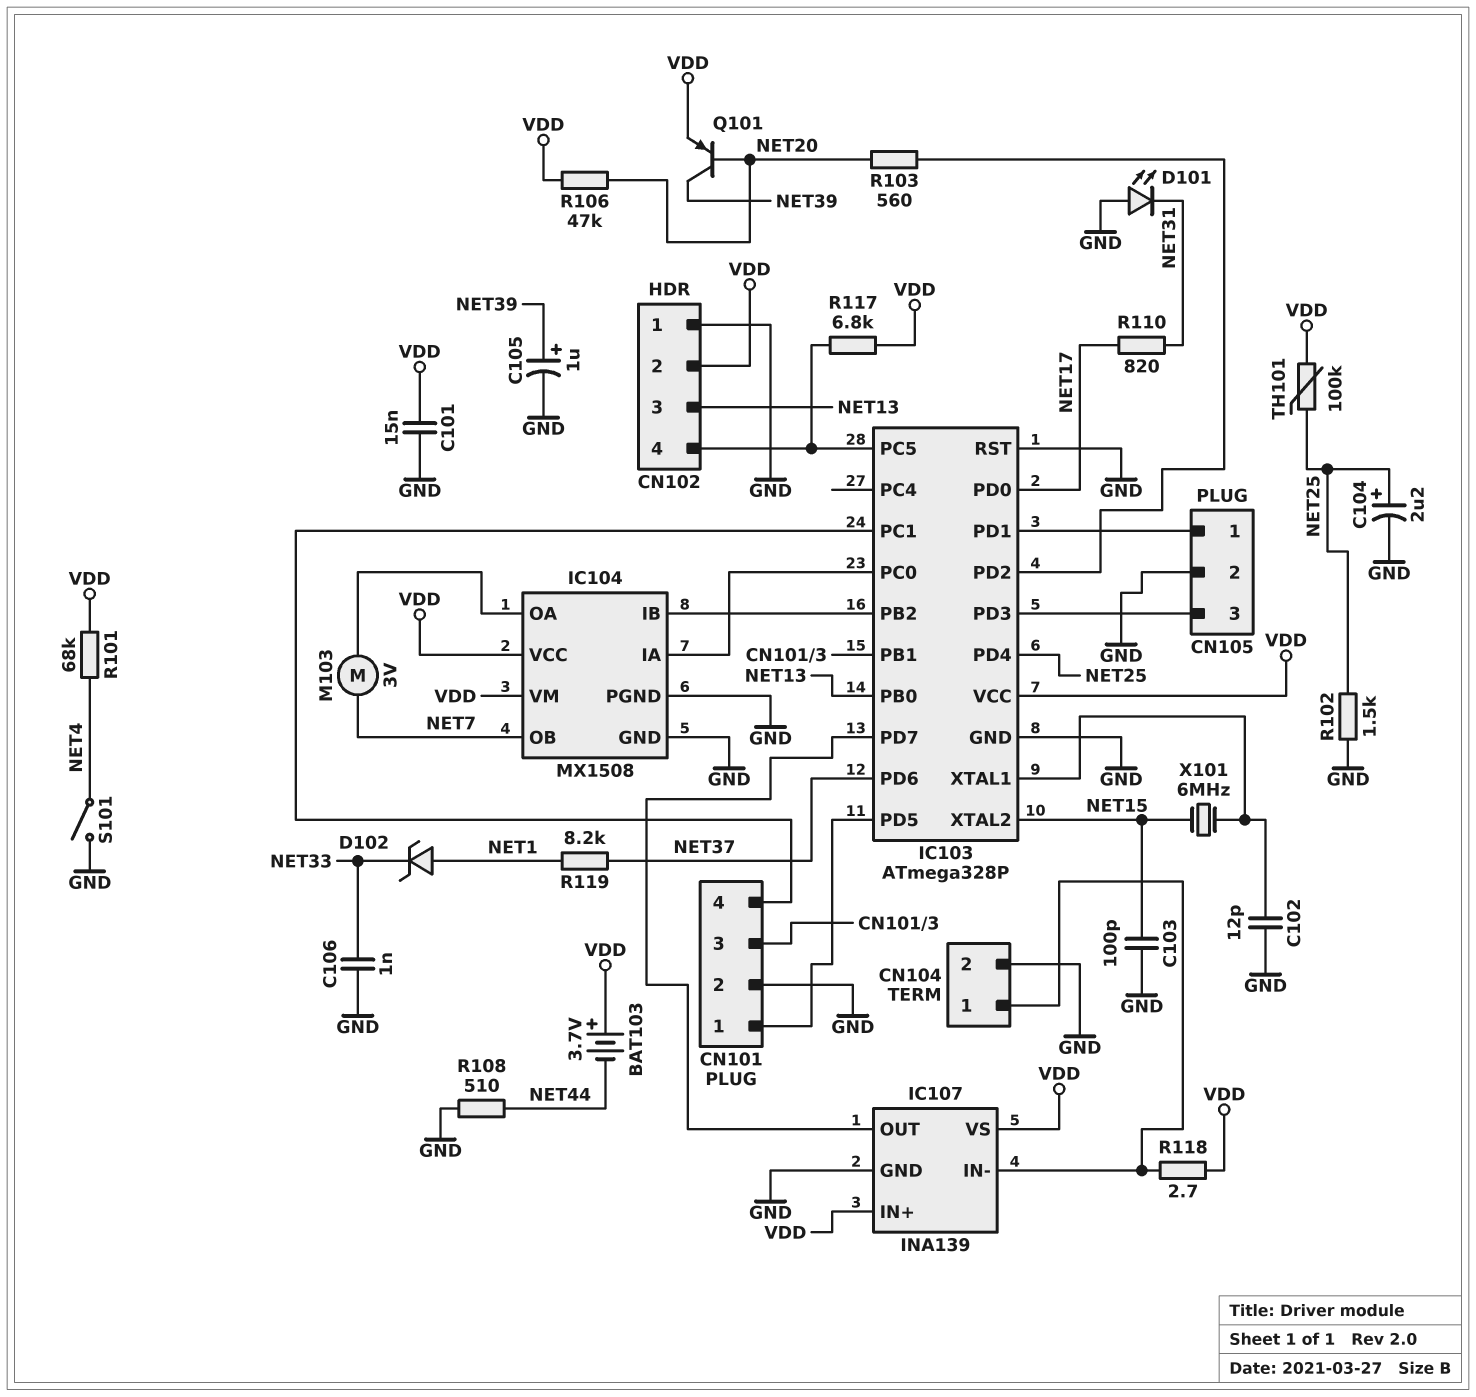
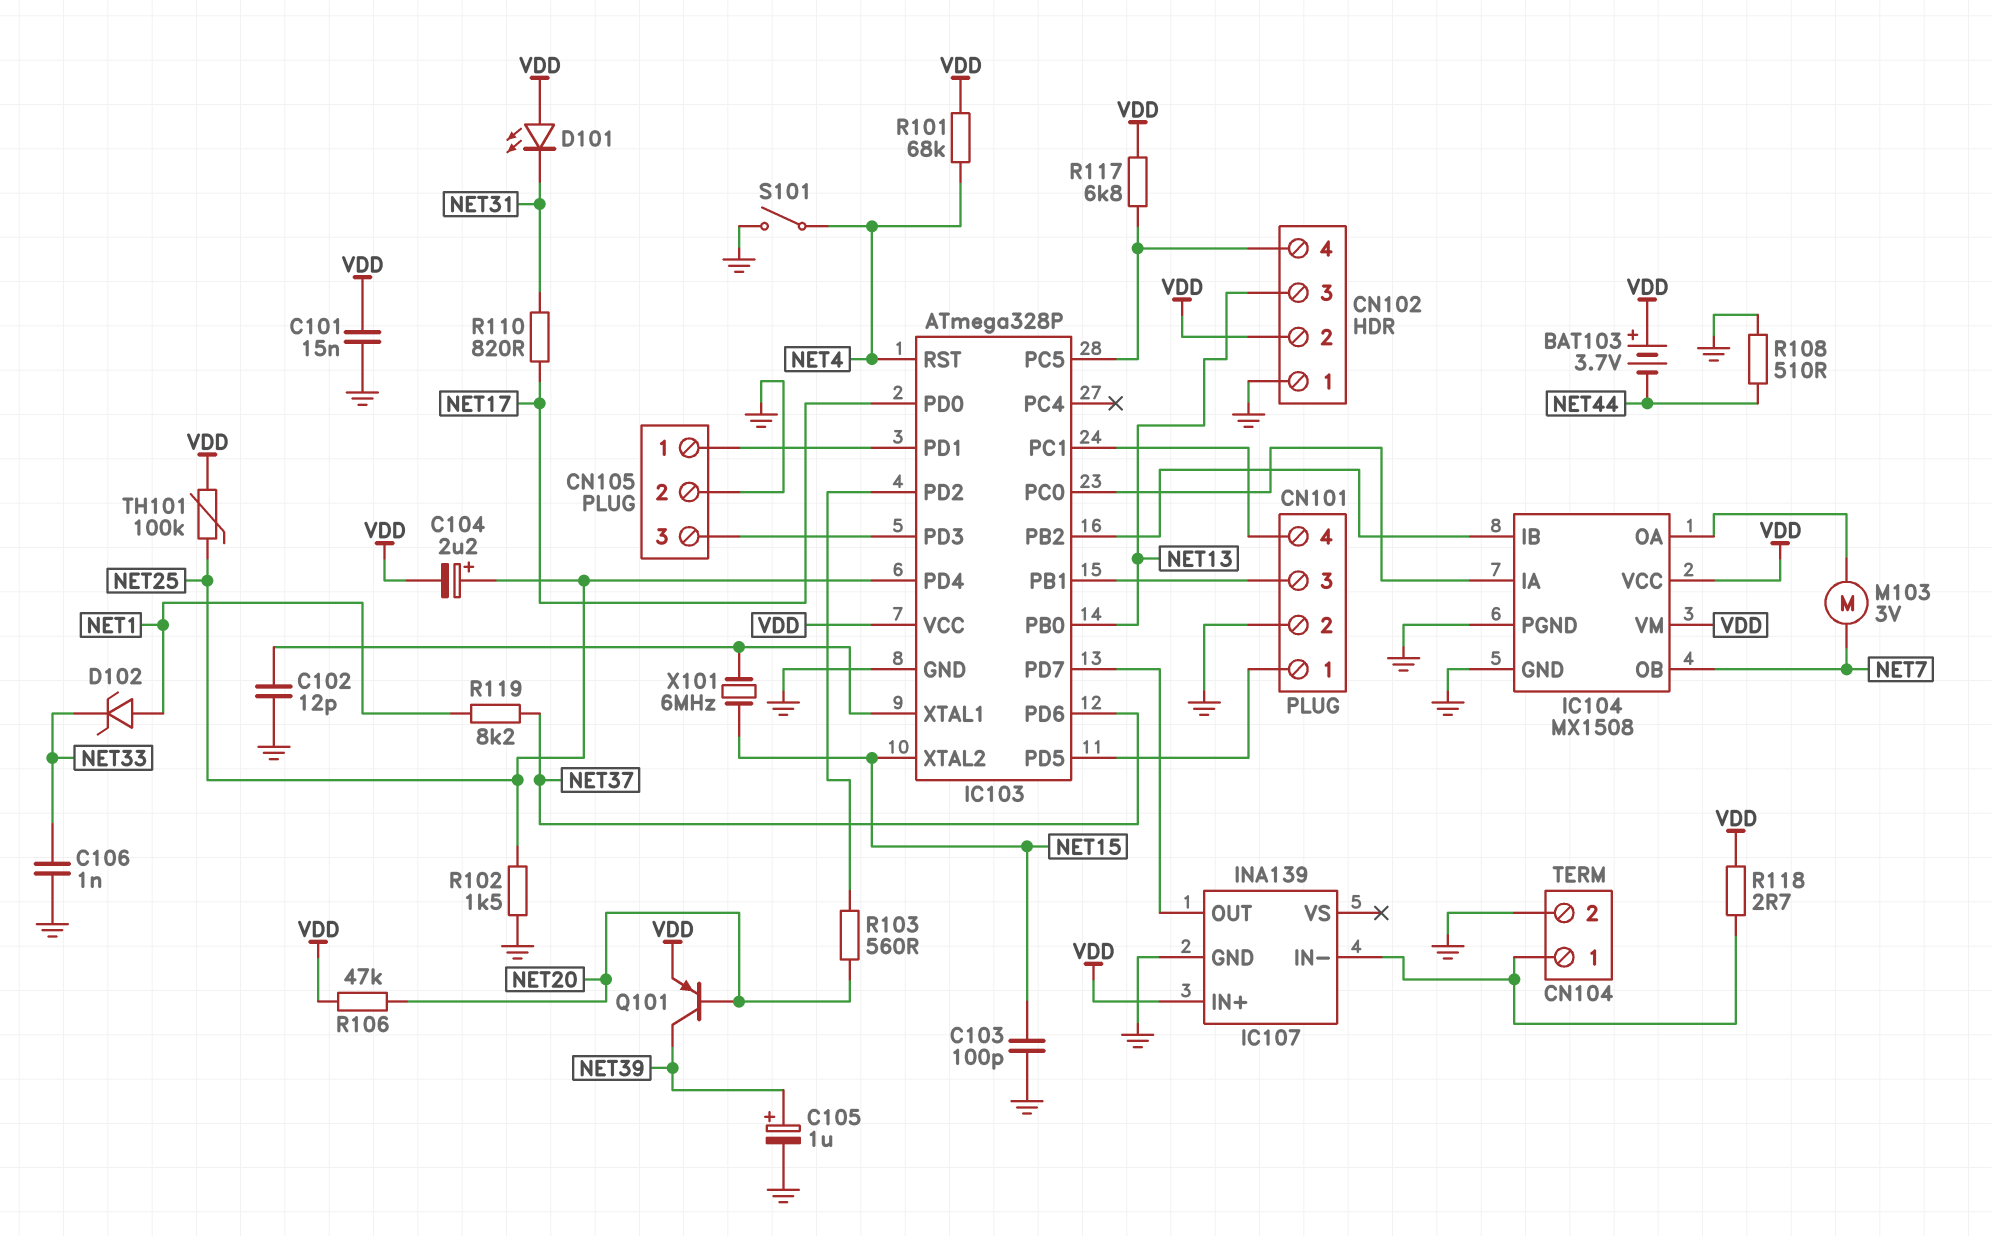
C104: 2.2uF (plus NET25, minus GND) -> 2.2uF (plus NET25, minus VDD)
D101: LED (A GND, K NET31) -> LED (A VDD, K NET31)
IC103 pin RST: GND -> NET4
IC107 pin VS: VDD -> none

